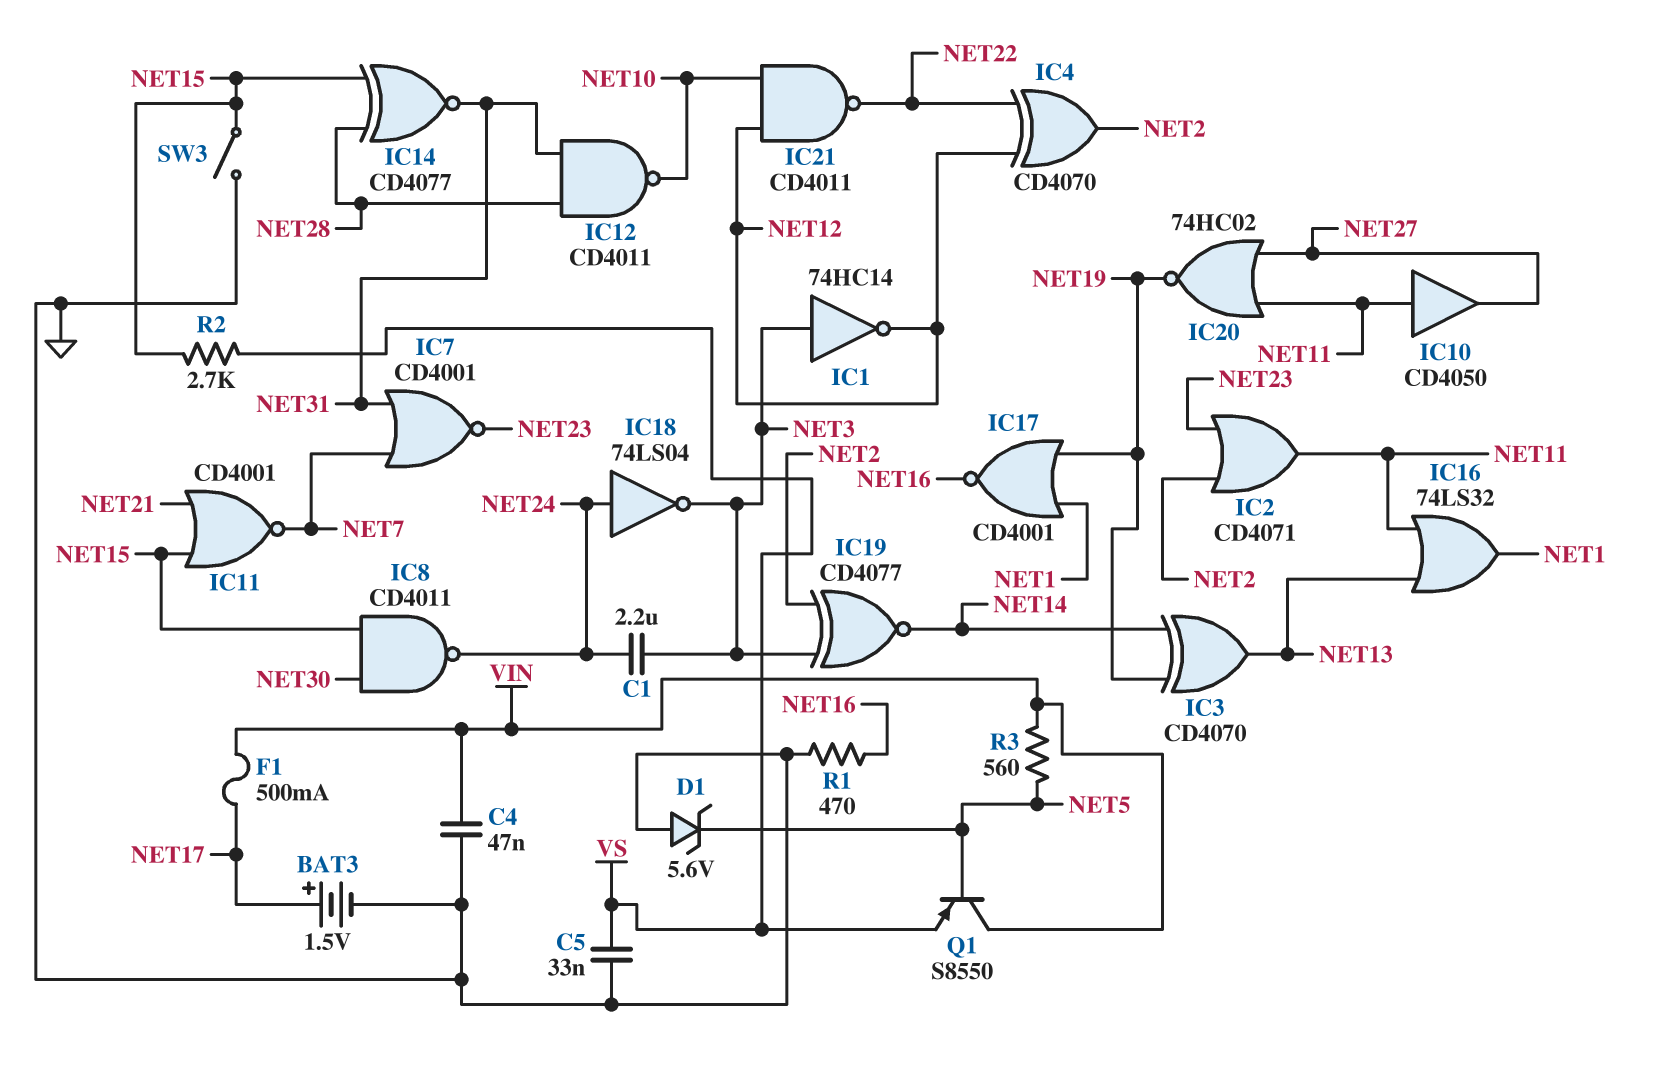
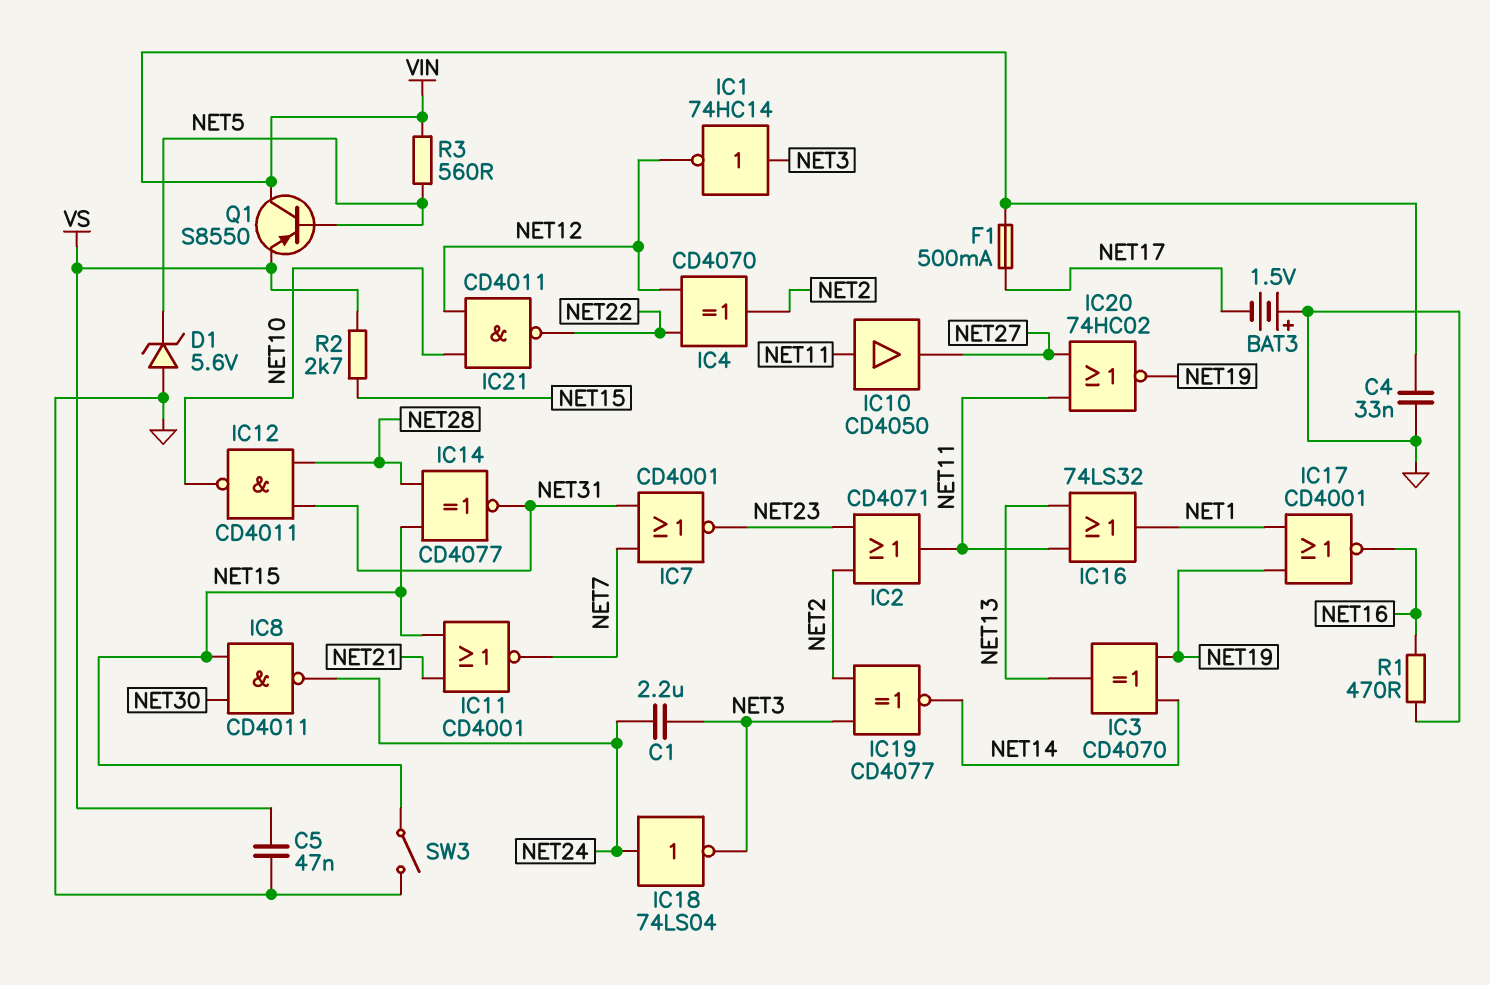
BAT3: 1.5V (plus NET17, minus GND) -> 1.5V (plus GND, minus NET17)
C4: 47nF (GND, VIN) -> 33nF (GND, VIN)
C5: 33nF (GND, VS) -> 47nF (GND, VS)

